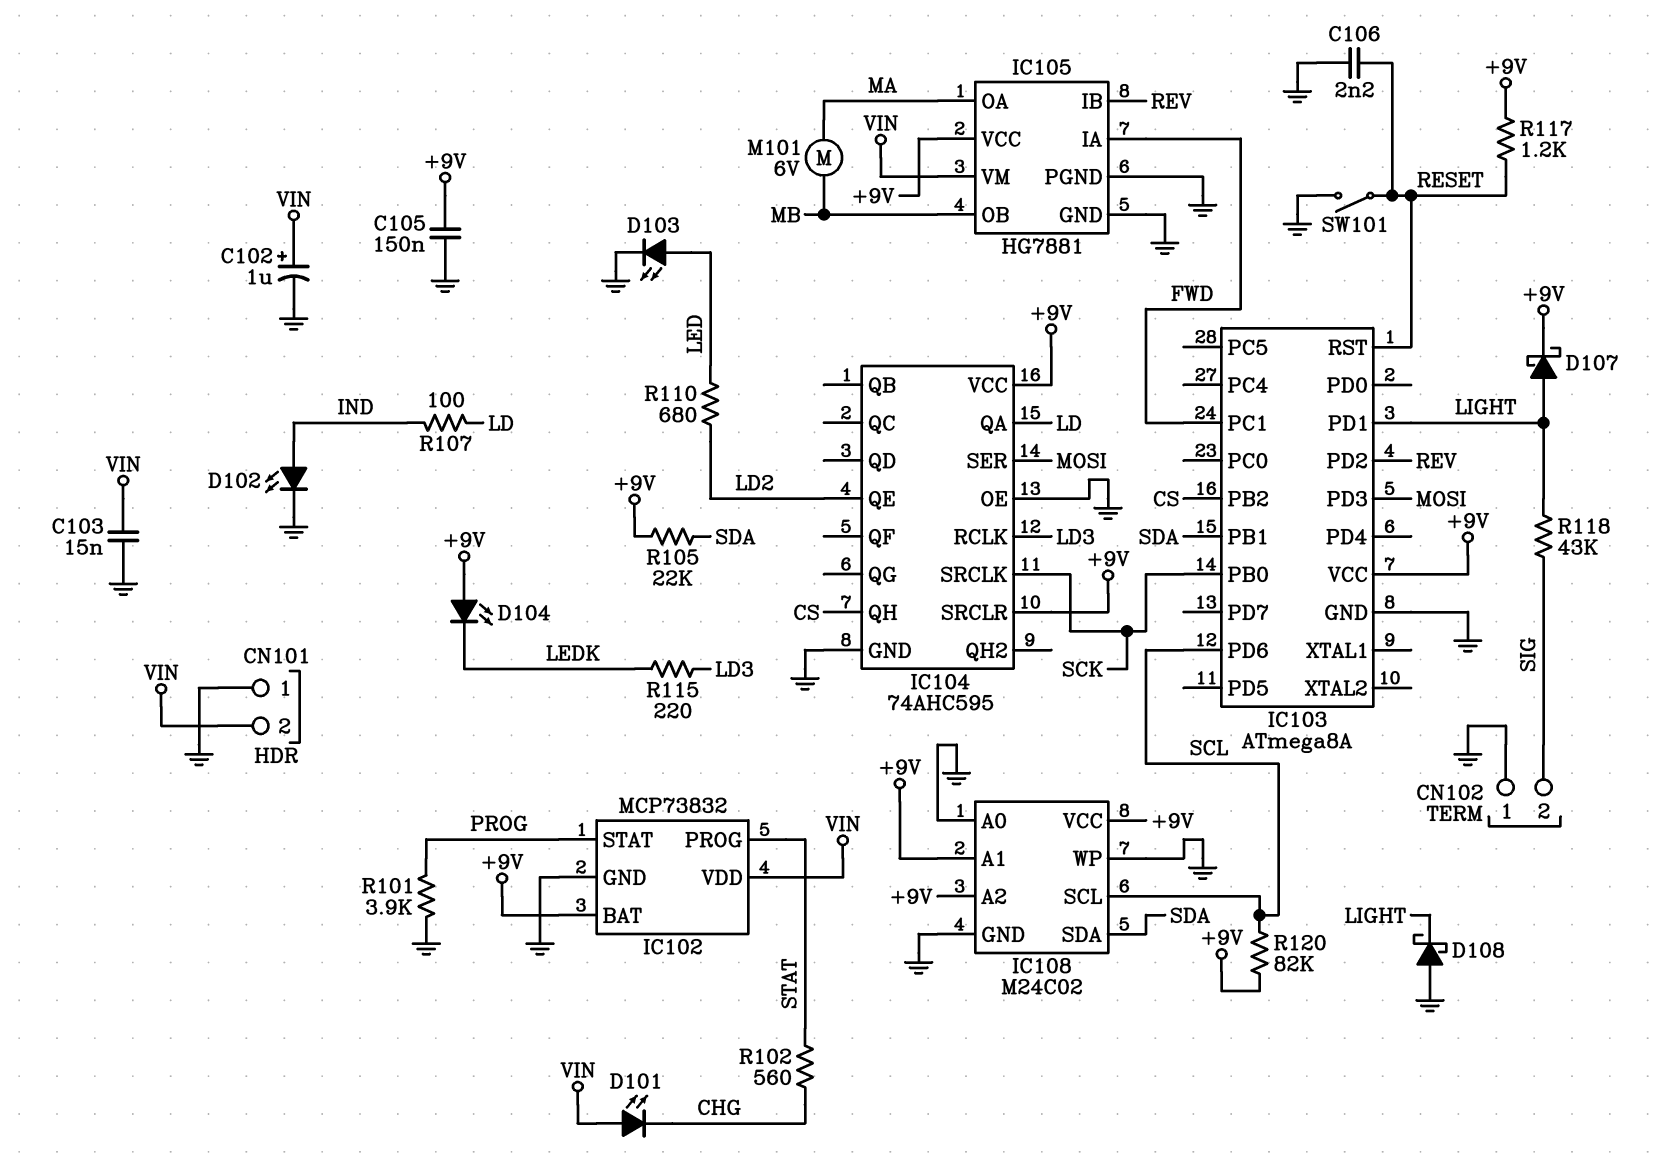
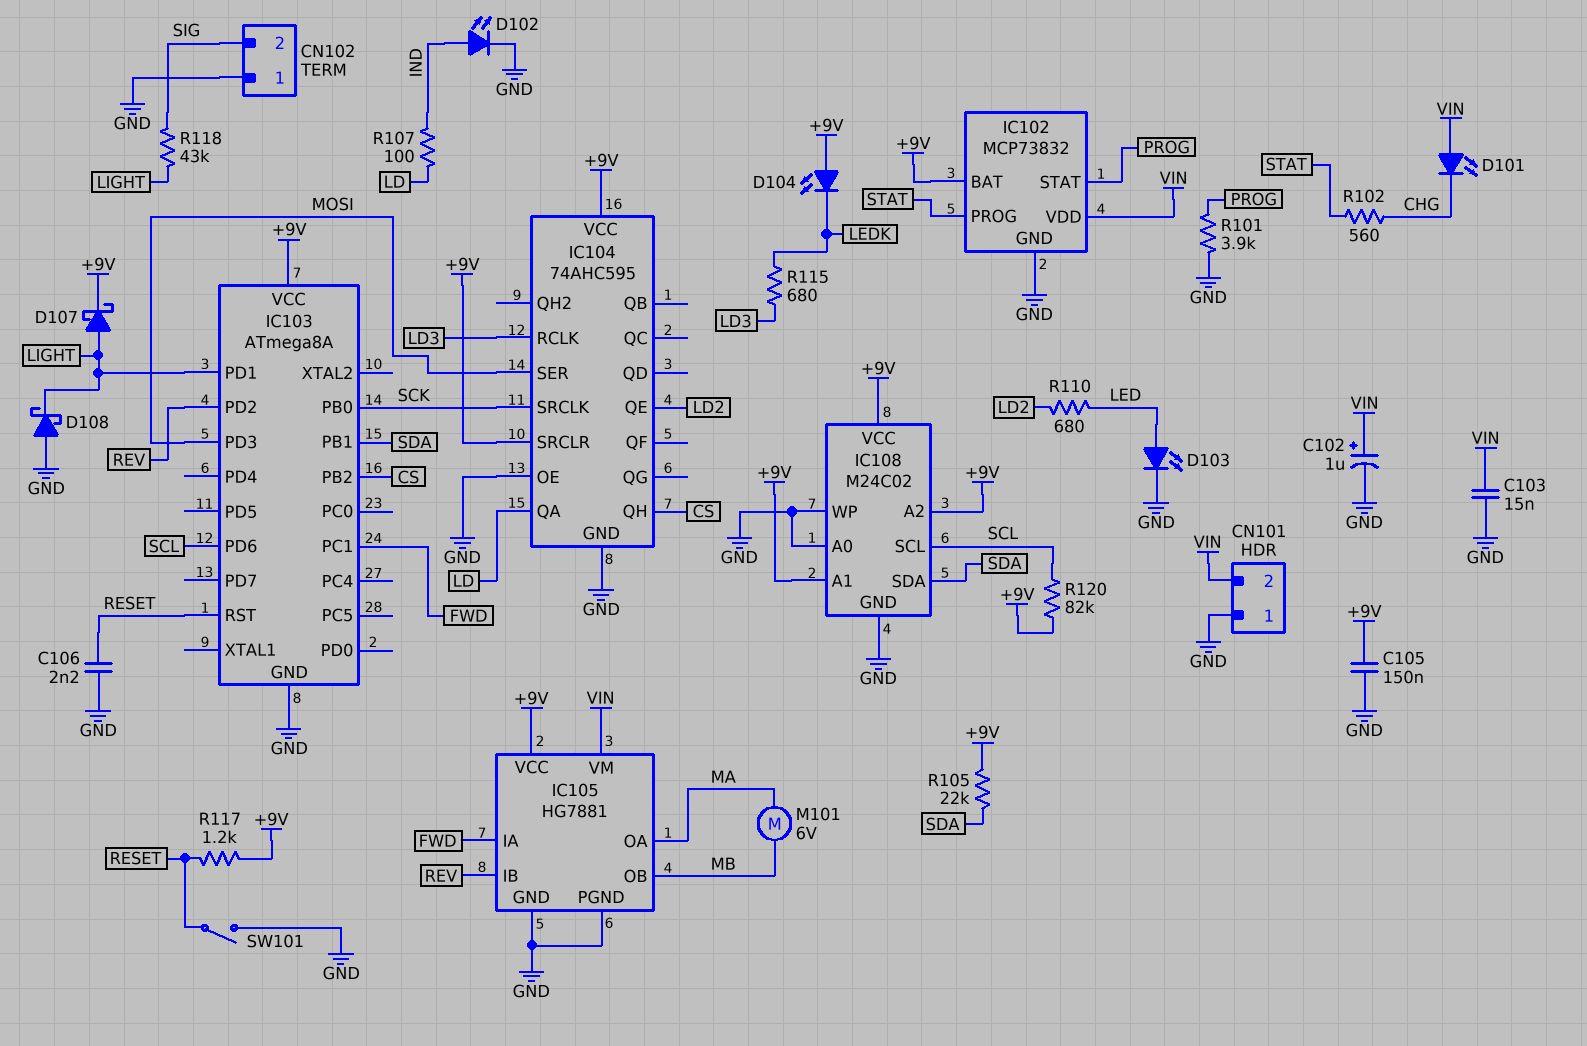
R115: 220 (LD3, LEDK) -> 680 (LD3, LEDK)

